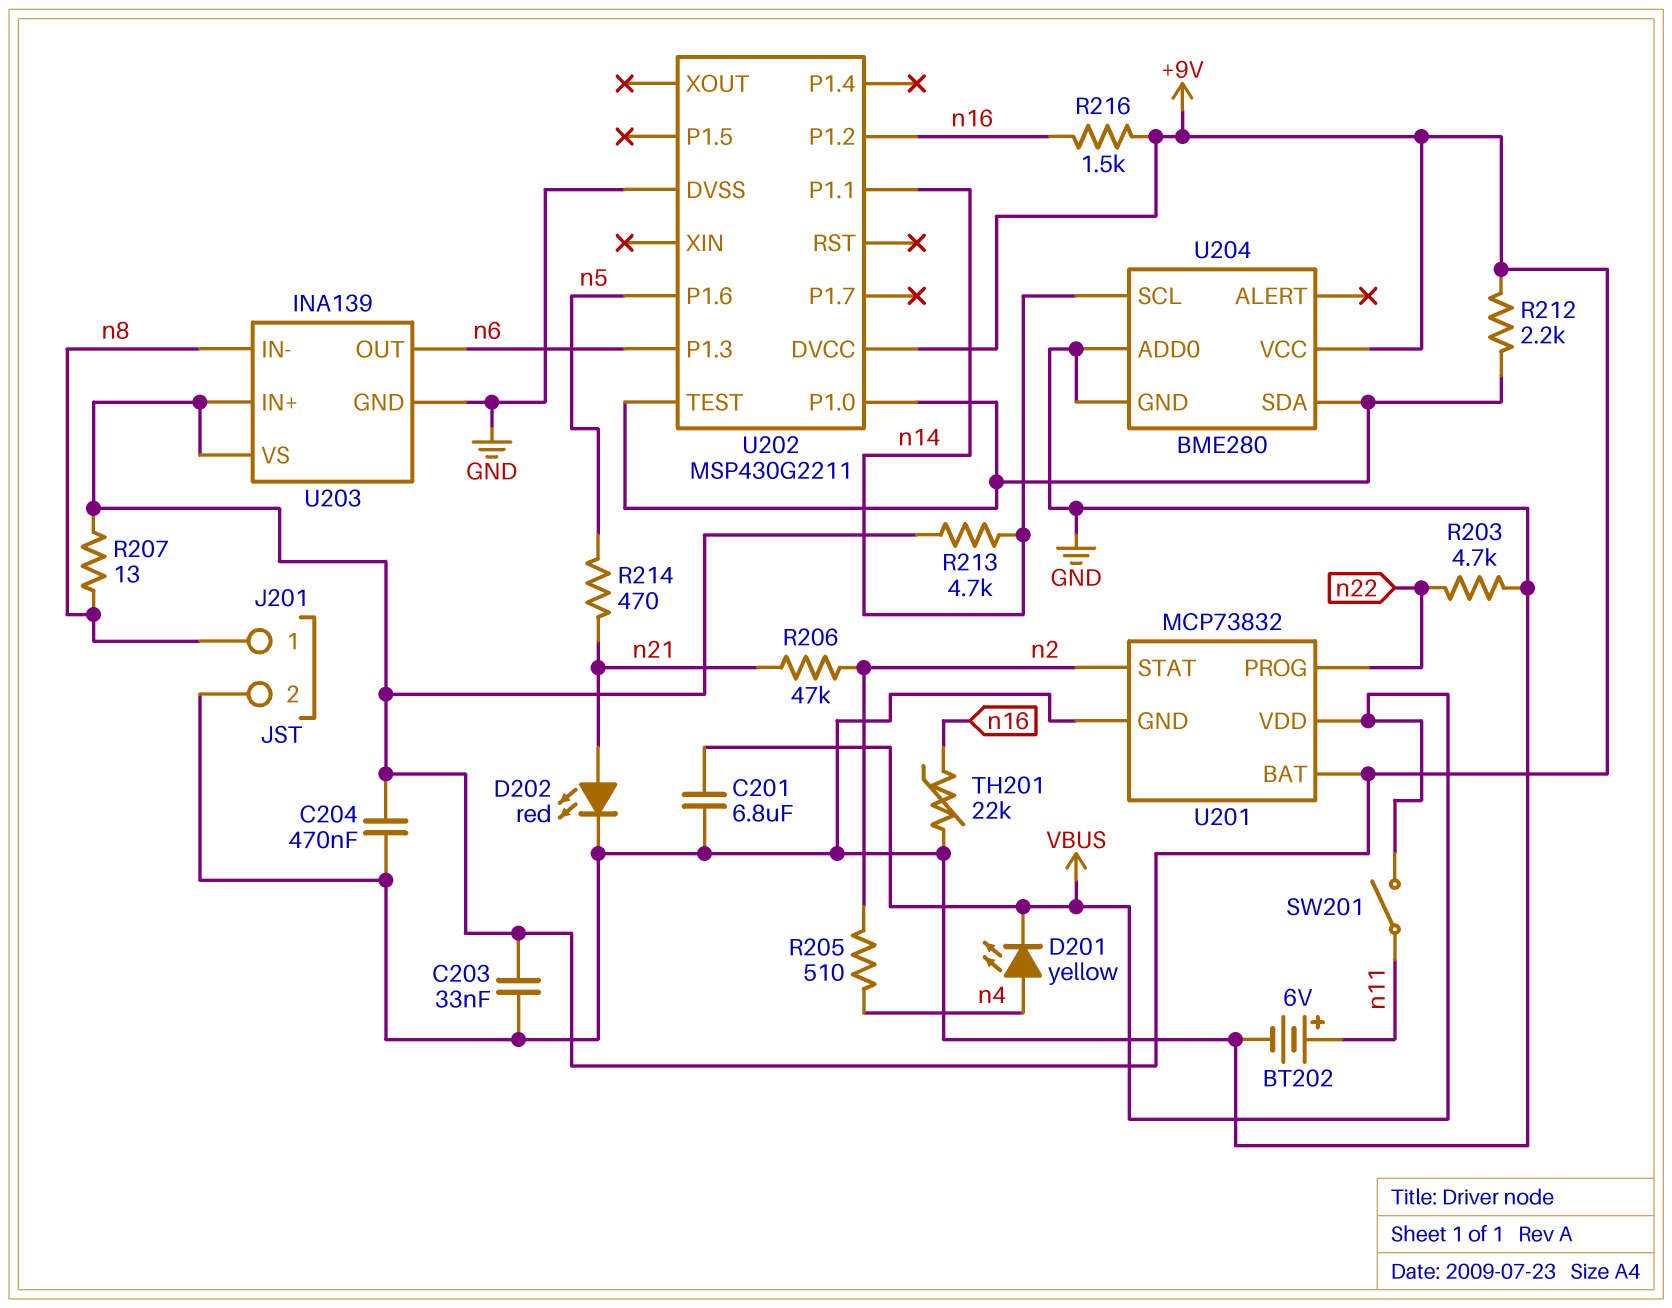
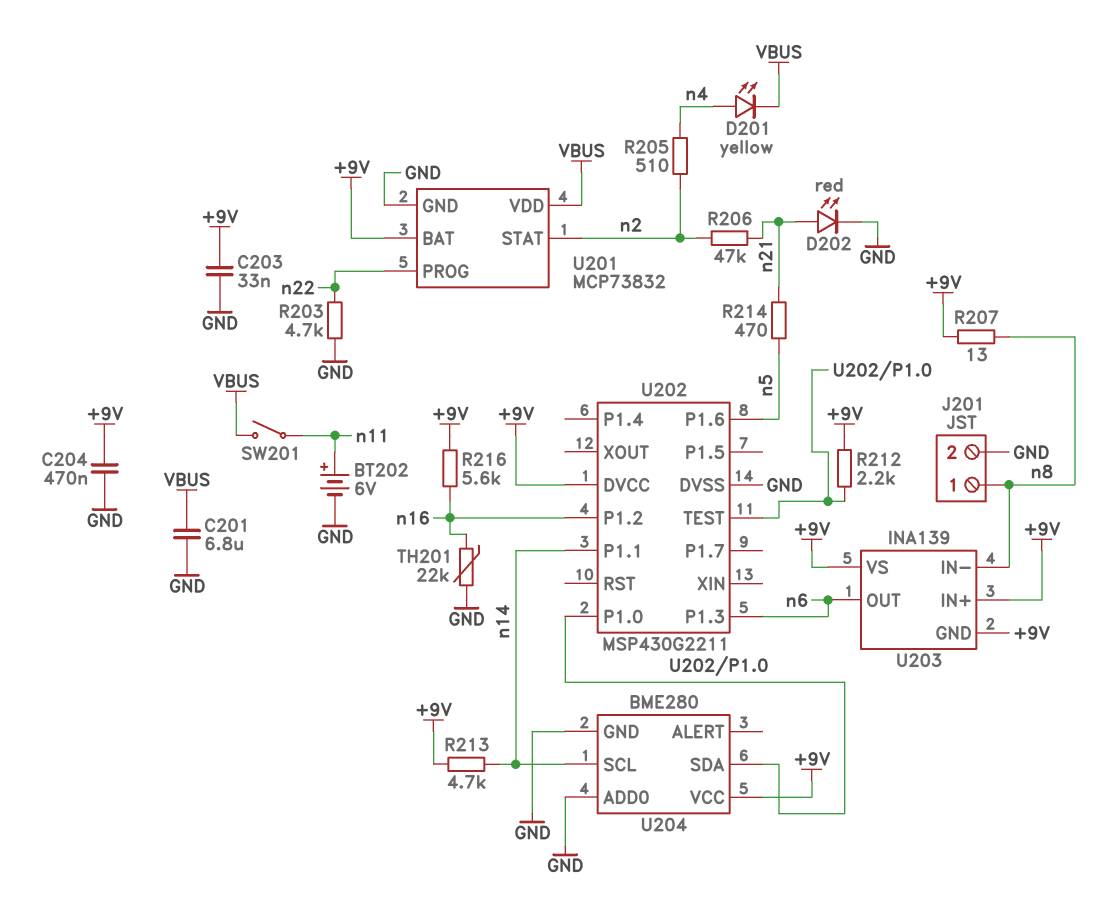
R216: 1.5k (+9V, n16) -> 5.6k (+9V, n16)
U203 pin GND: GND -> +9V

